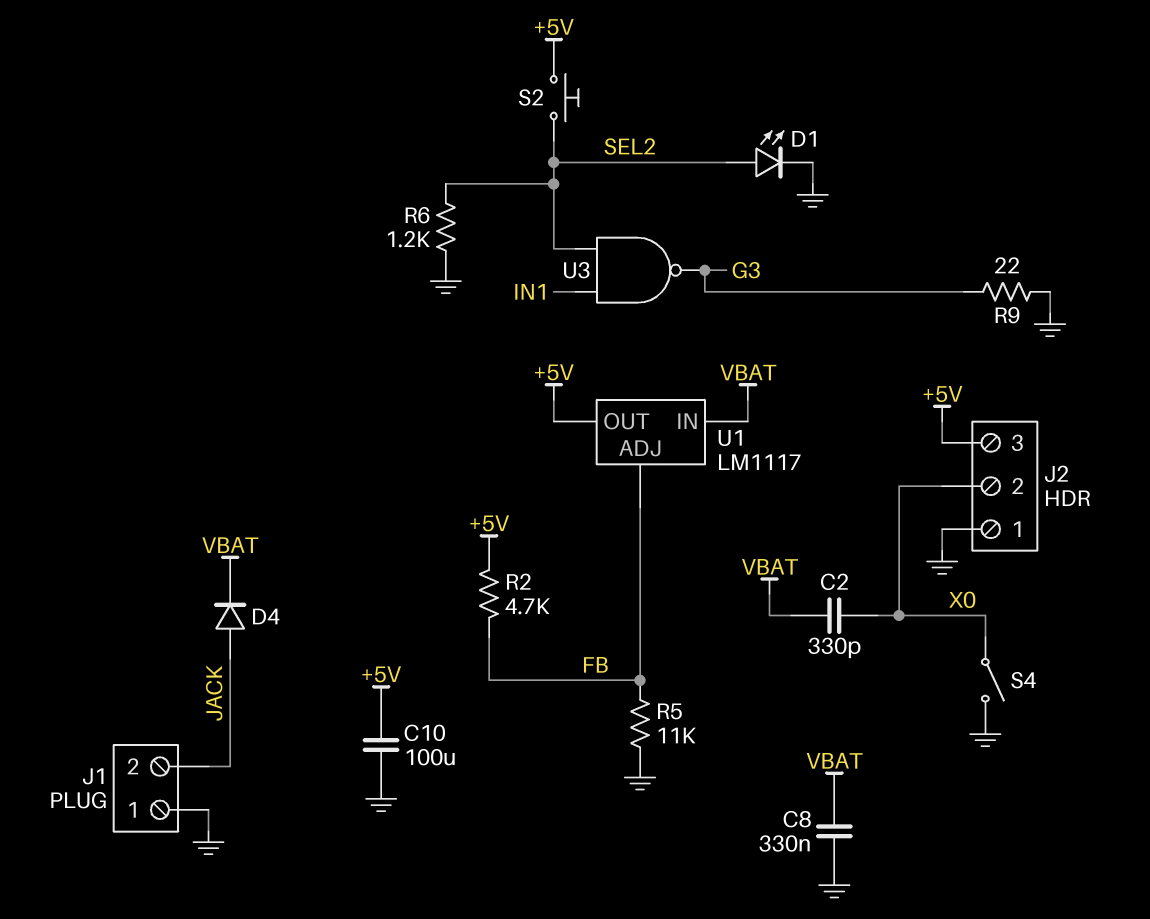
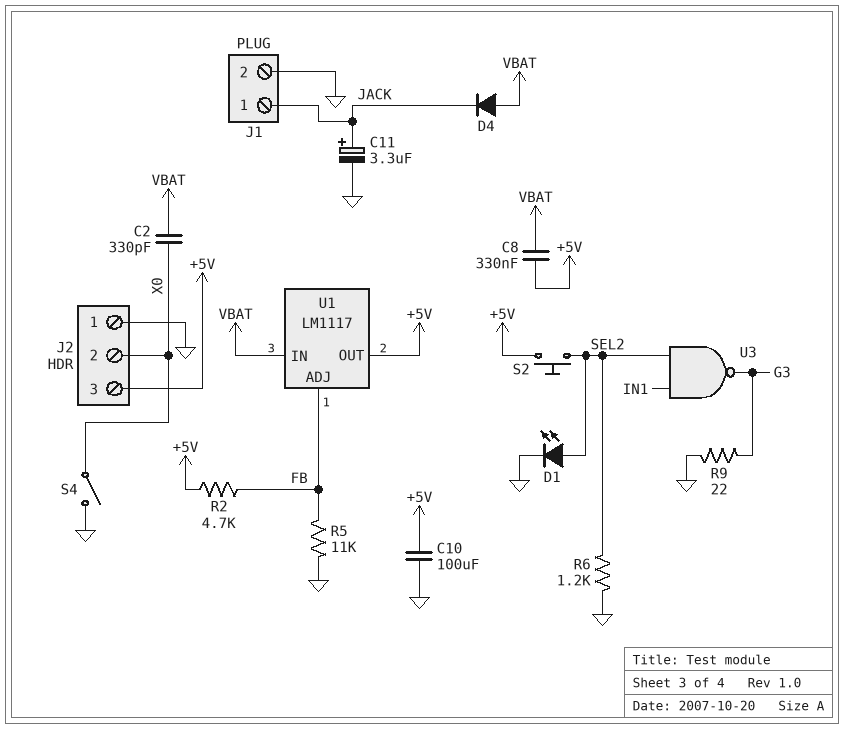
C8: 330nF (GND, VBAT) -> 330nF (+5V, VBAT)
C11: none -> 3.3uF (plus JACK, minus GND)
D4: diode (A JACK, K VBAT) -> diode (A VBAT, K JACK)
J1 pin 1: GND -> JACK
J1 pin 2: JACK -> GND

